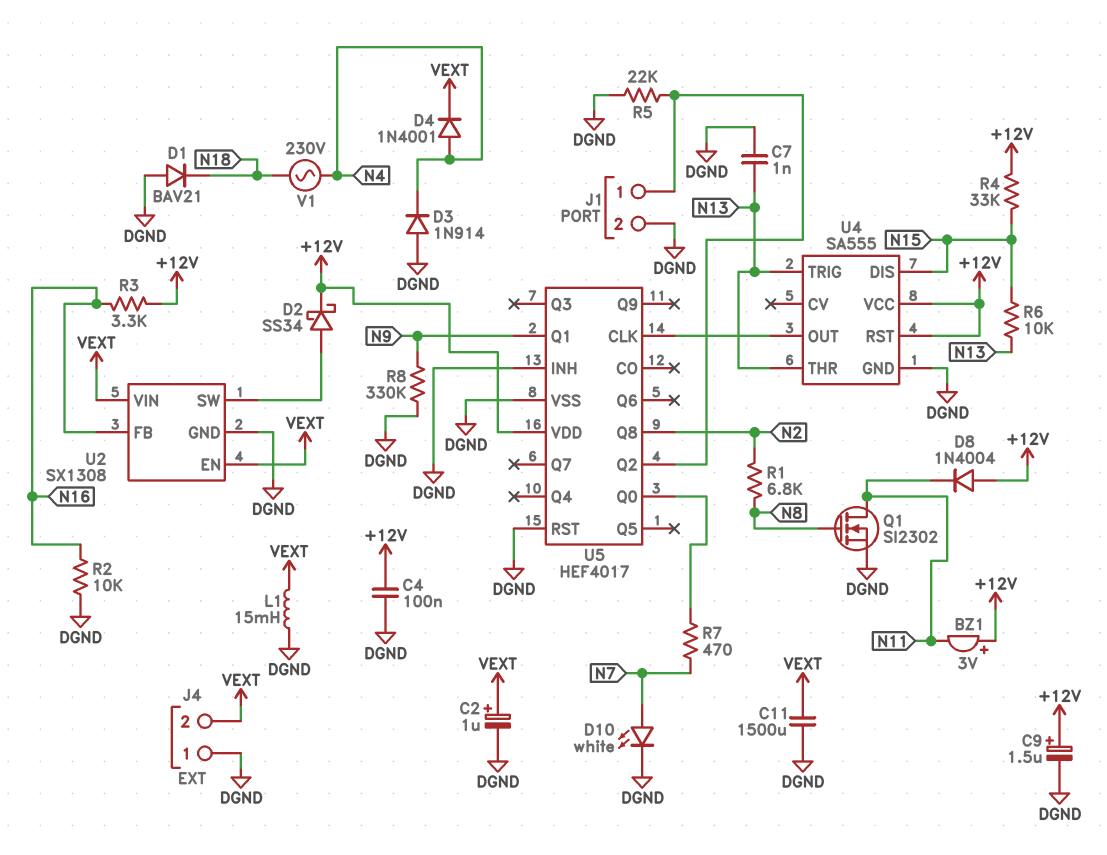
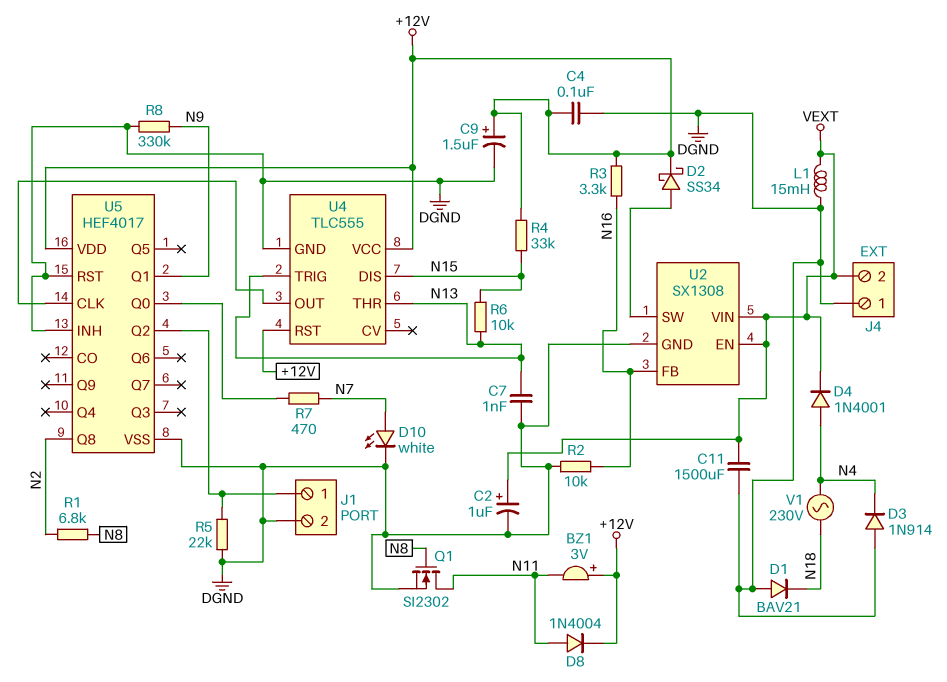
D8: diode 1N4004 (A +12V, K N11) -> diode 1N4004 (A N11, K +12V)
U4: SA555 -> TLC555

